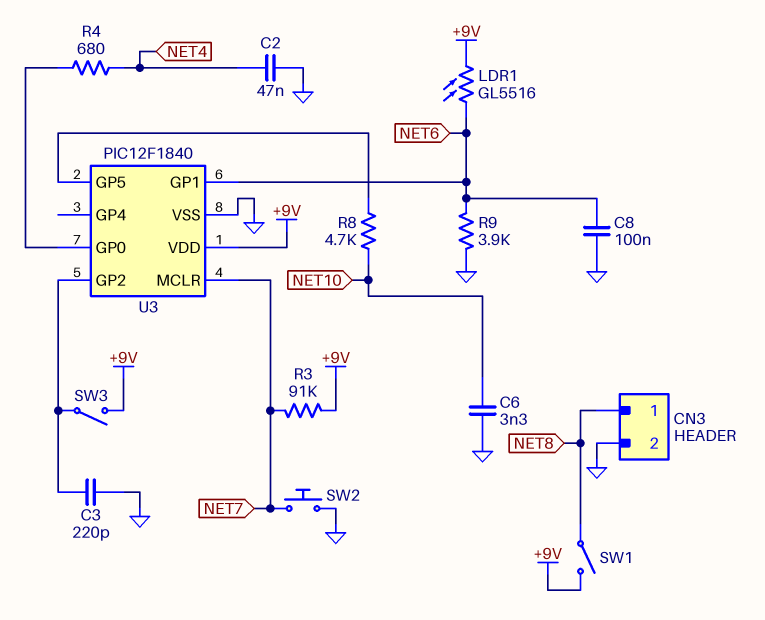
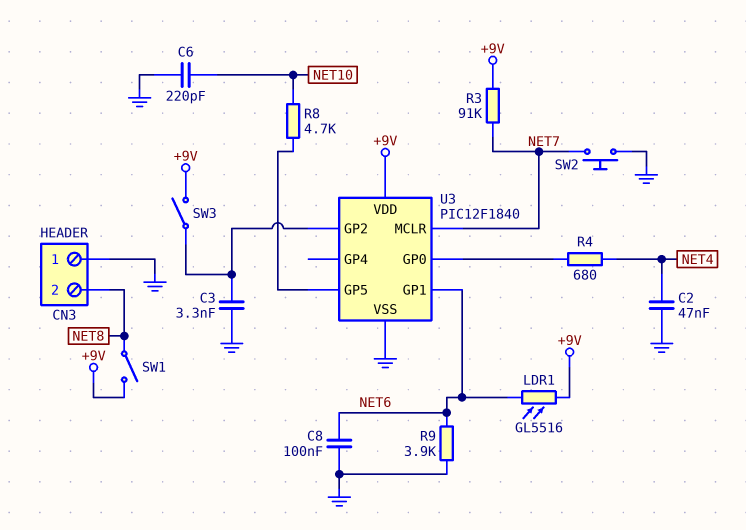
C3: 220pF (GND, U3/GP2) -> 3.3nF (GND, U3/GP2)
C6: 3.3nF (GND, NET10) -> 220pF (GND, NET10)
CN3 pin 1: NET8 -> GND
CN3 pin 2: GND -> NET8

